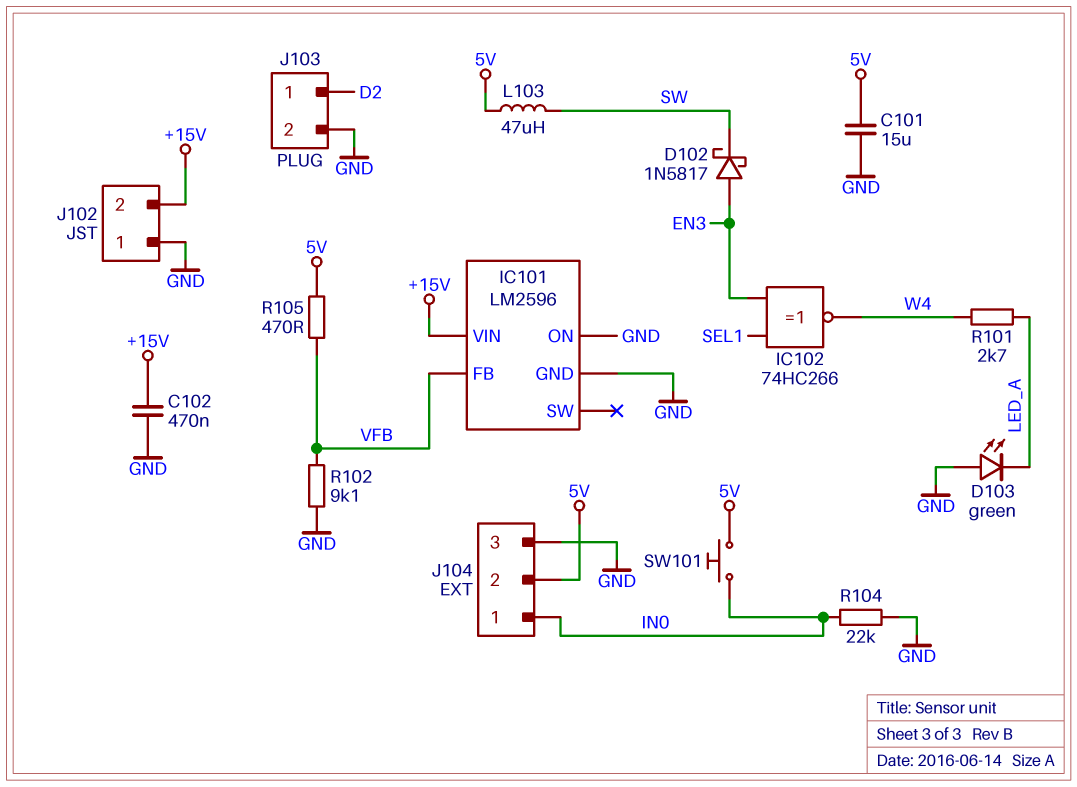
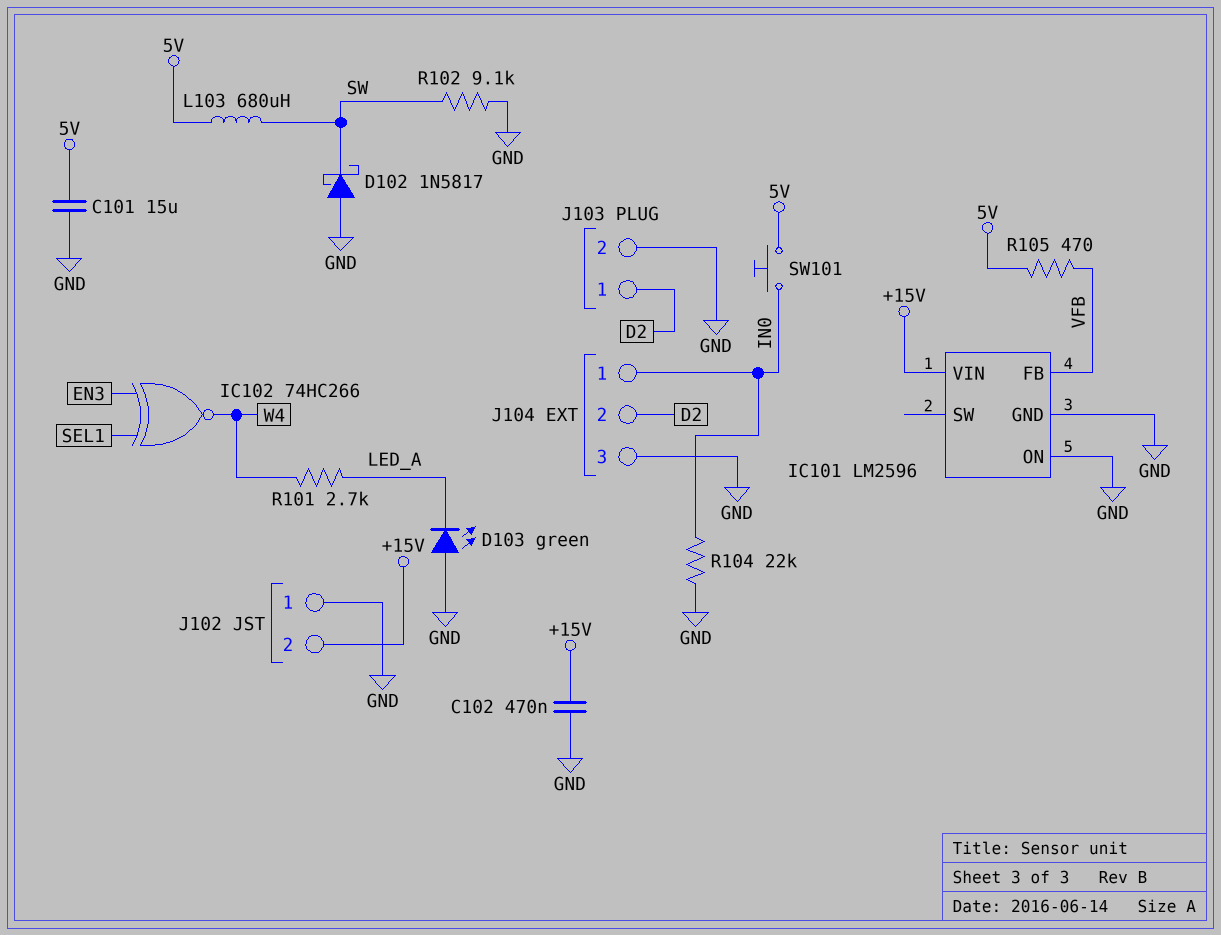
D102: schottky 1N5817 (A EN3, K SW) -> schottky 1N5817 (A GND, K SW)
J104 pin 2: 5V -> D2
L103: 47uH (5V, SW) -> 680uH (5V, SW)
R102: 9.1k (GND, VFB) -> 9.1k (GND, SW)

